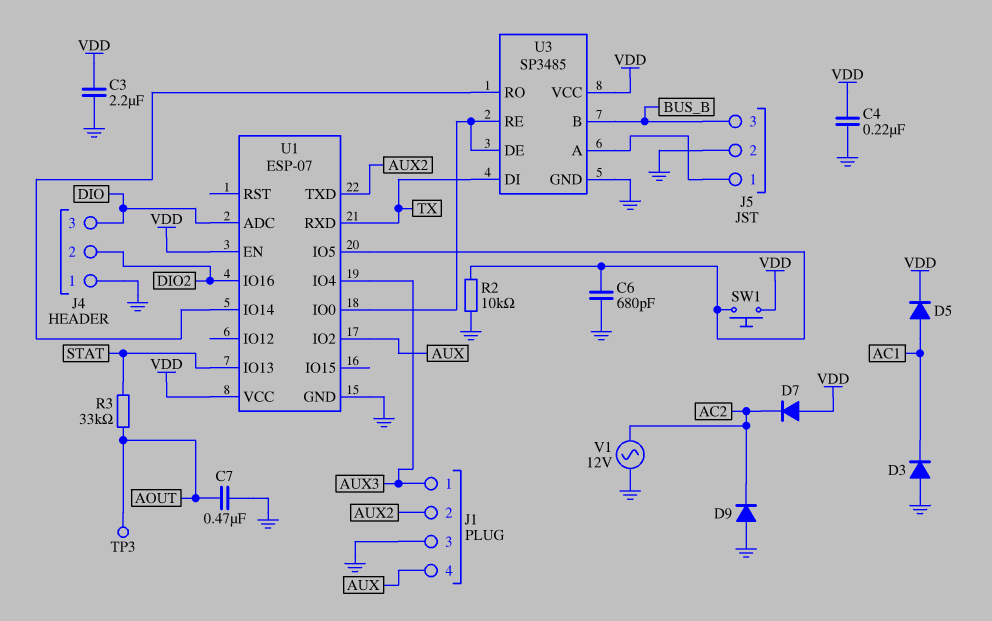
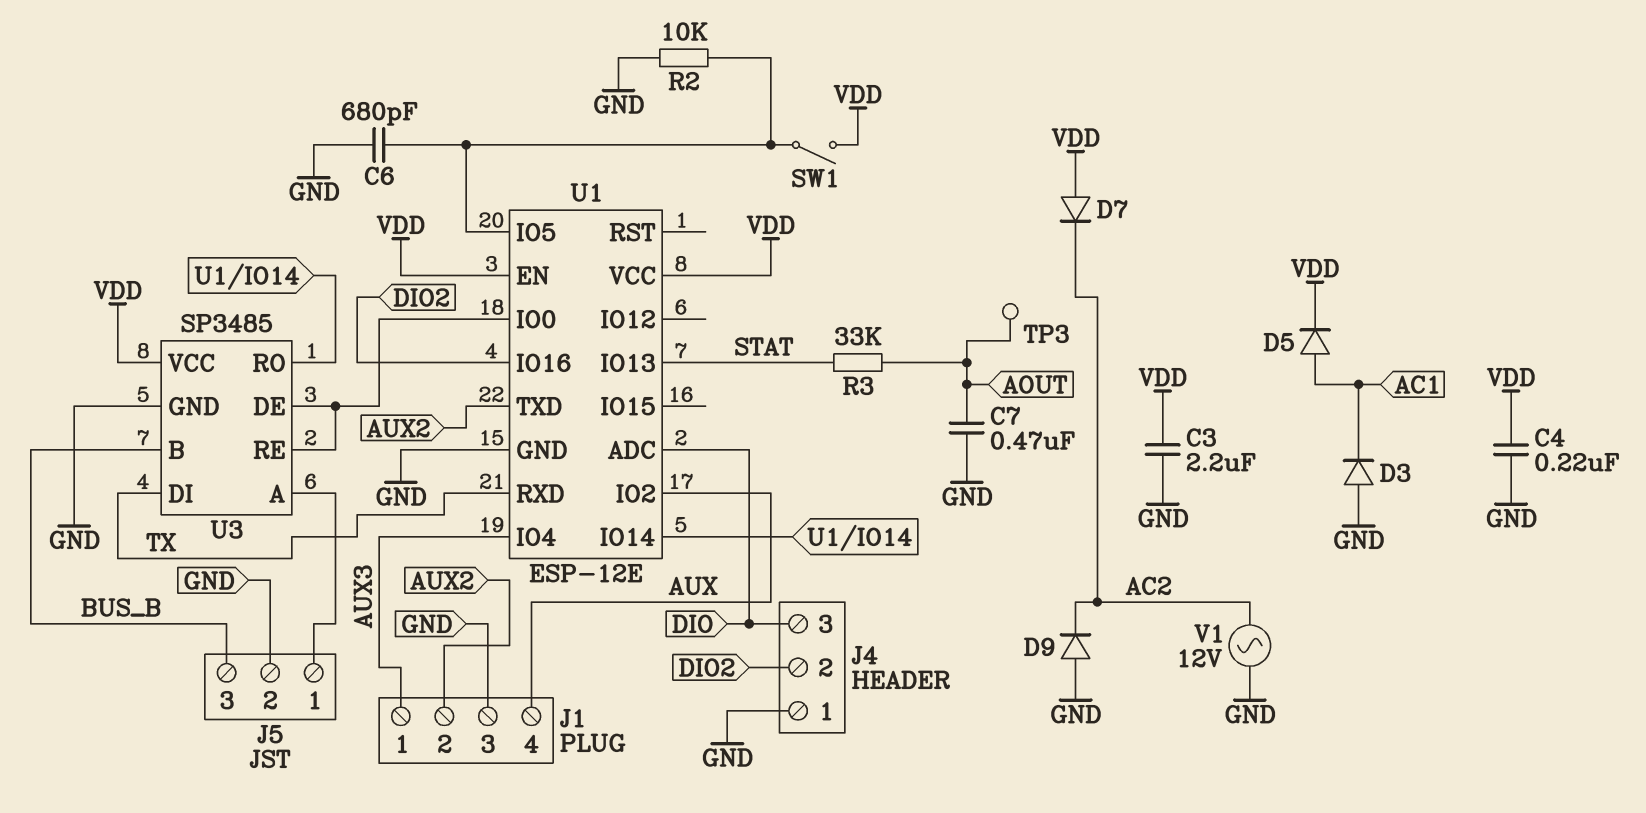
SW1: button (U1/IO5, VDD) -> switch (U1/IO5, VDD)
U1: ESP-07 -> ESP-12E

